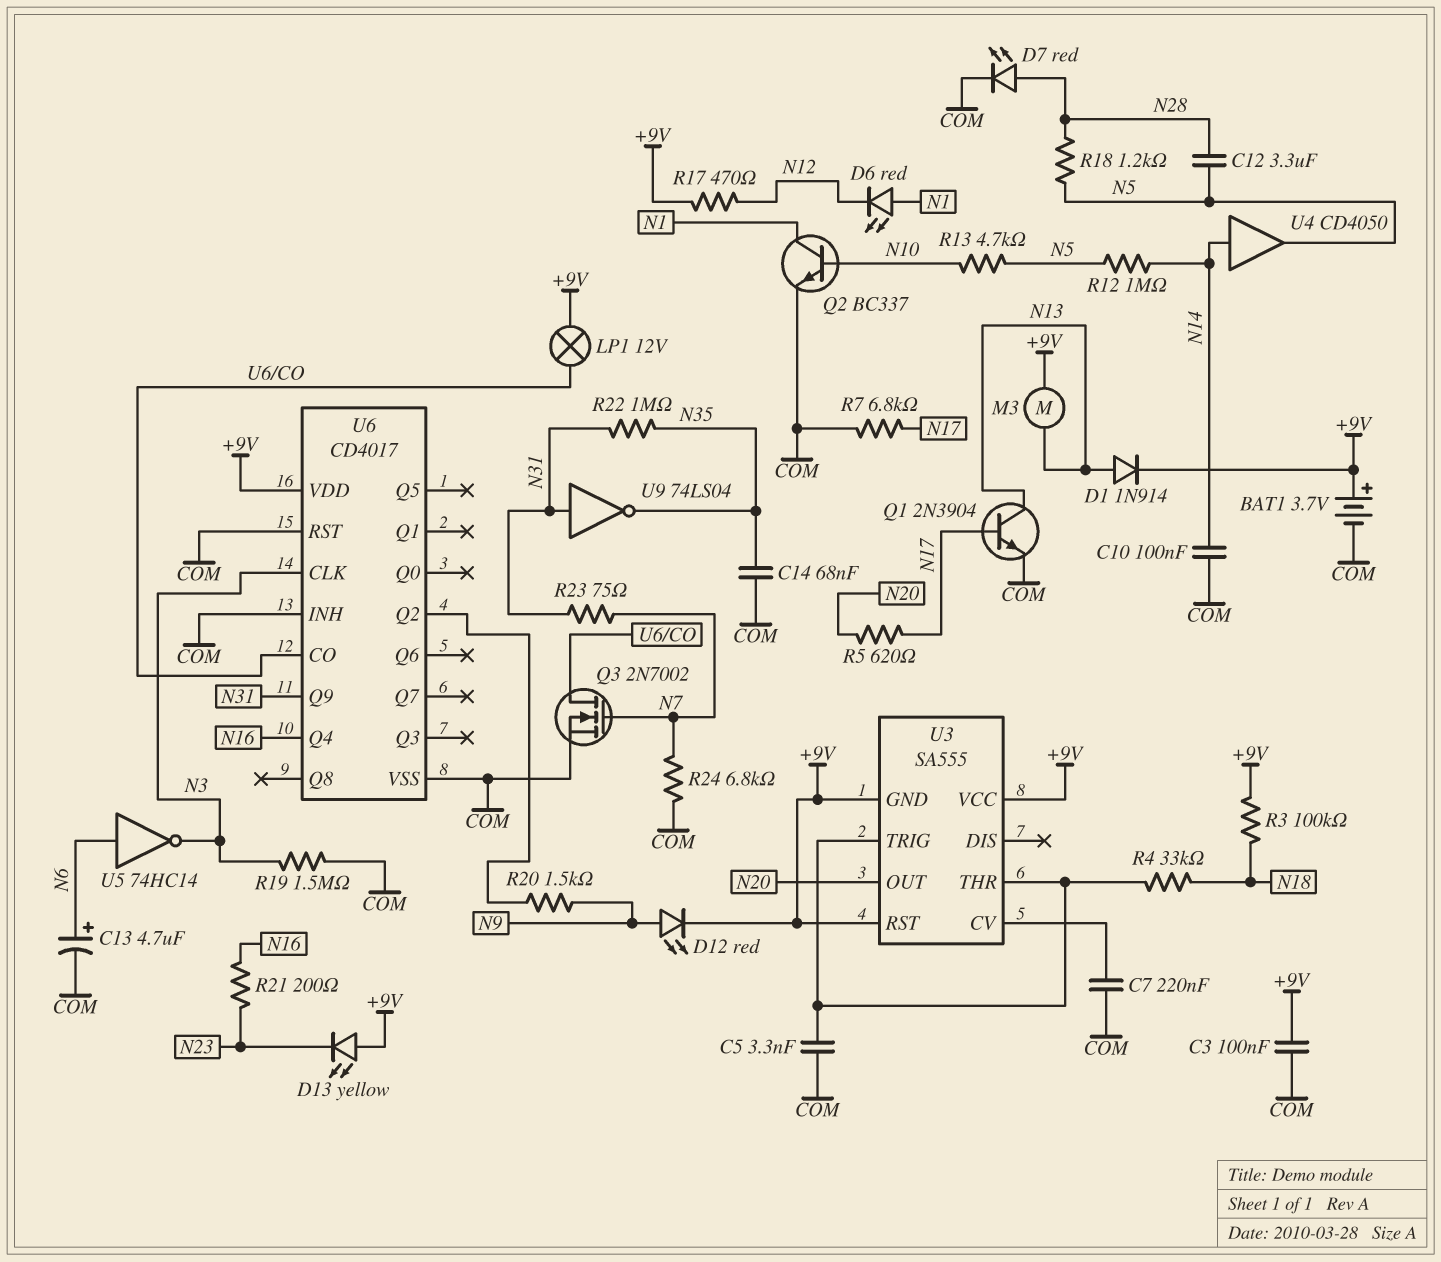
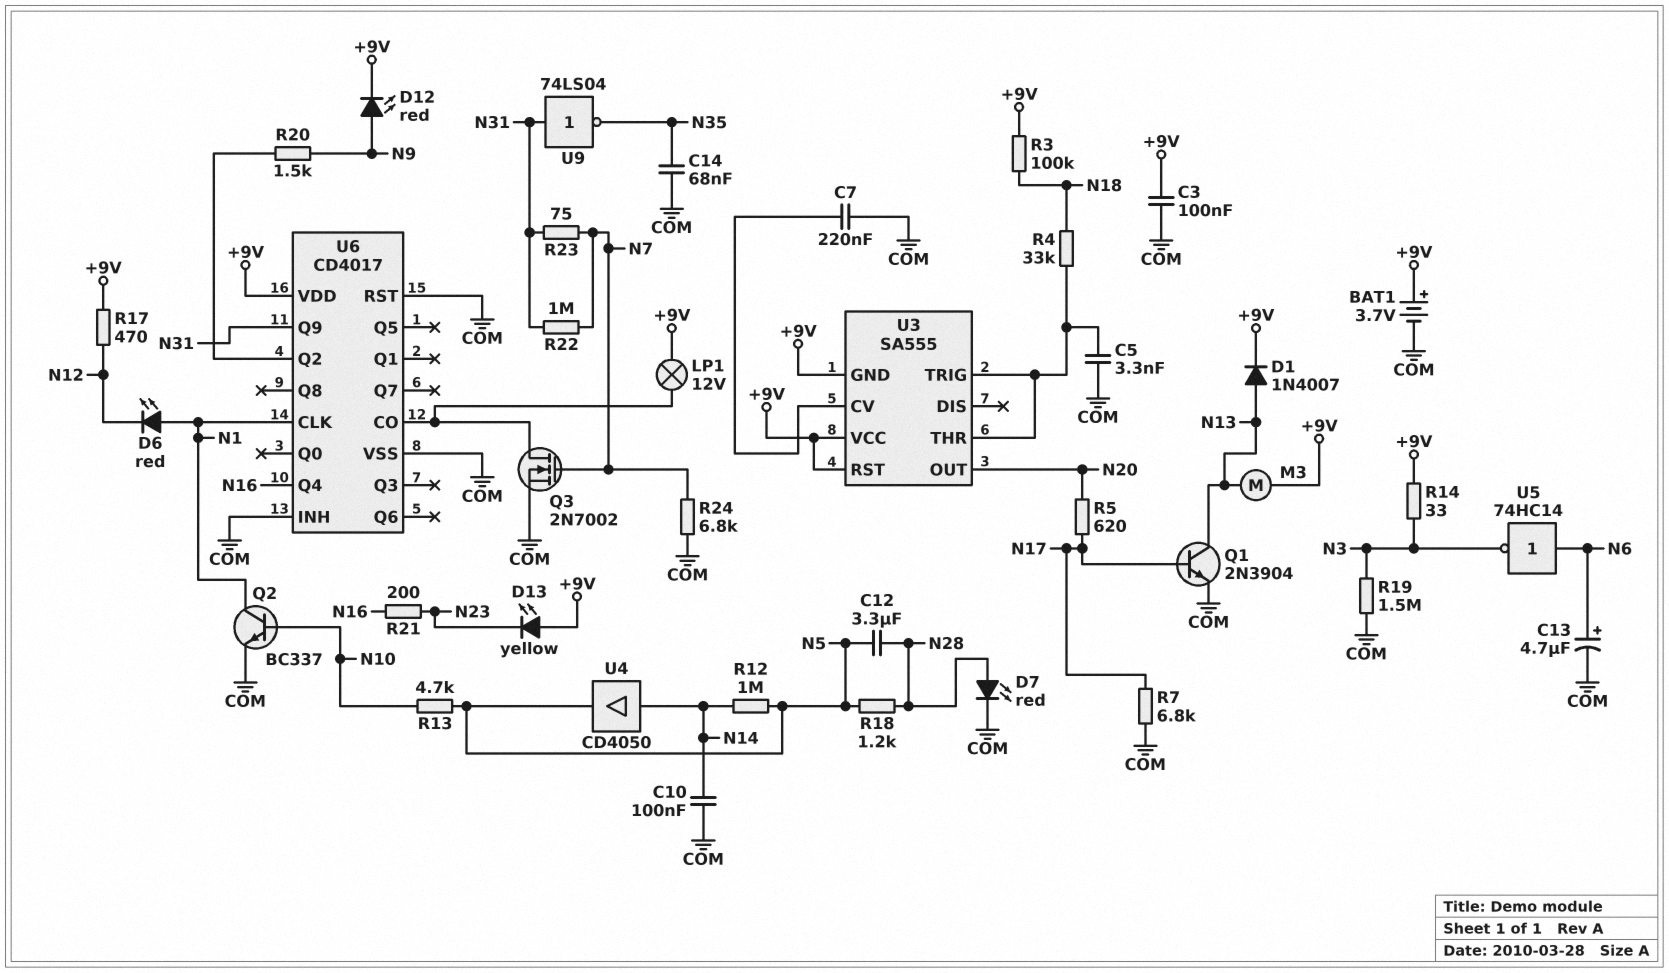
D1: diode 1N914 (A N13, K +9V) -> diode 1N4007 (A N13, K +9V)
R14: none -> 33 (+9V, N3)
R22: 1M (N31, N35) -> 1M (N7, N31)
U6 pin CLK: N3 -> N1

